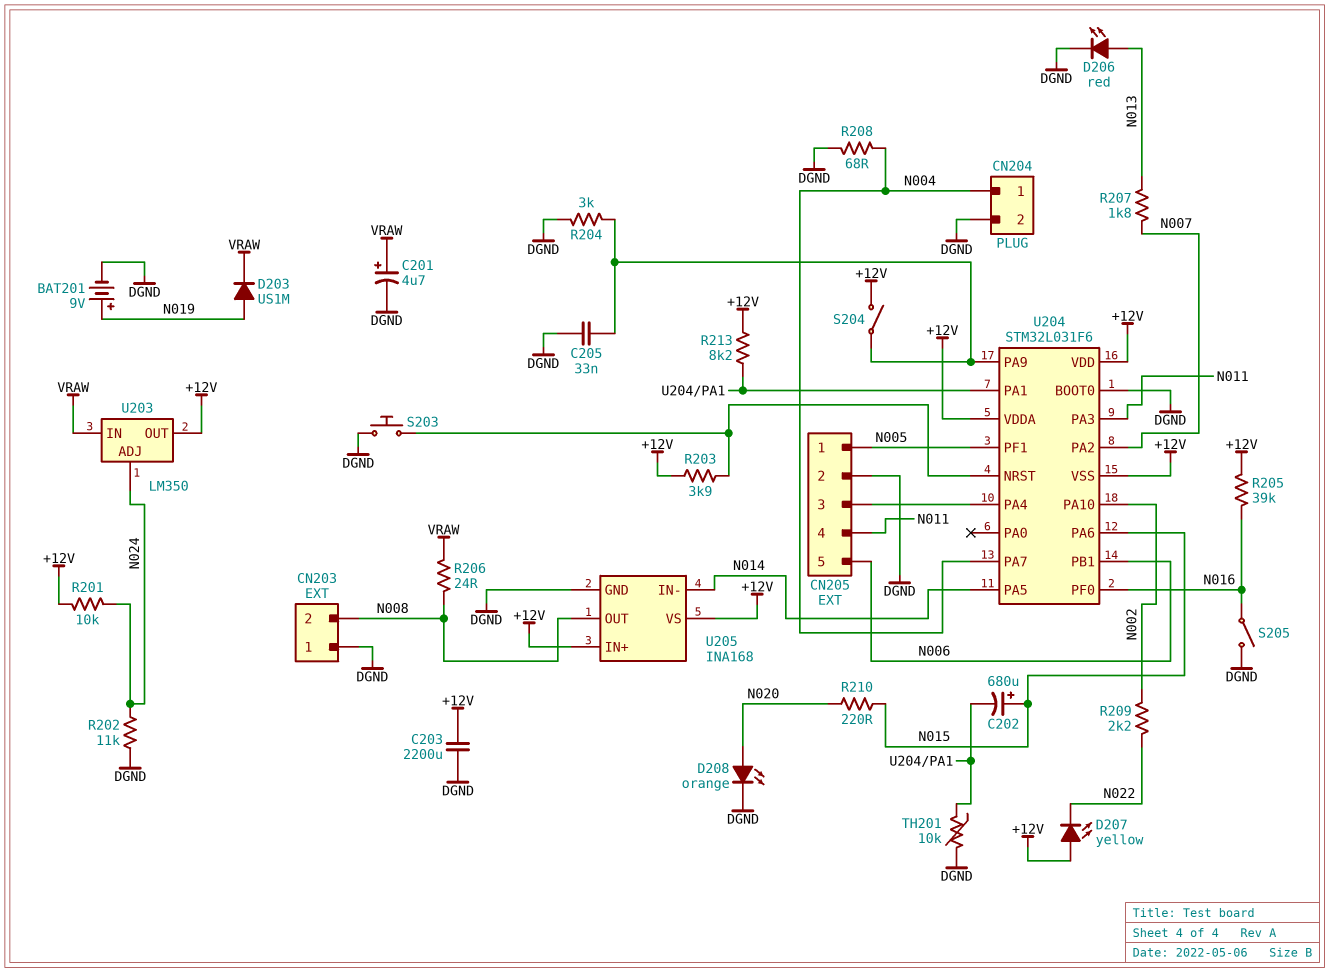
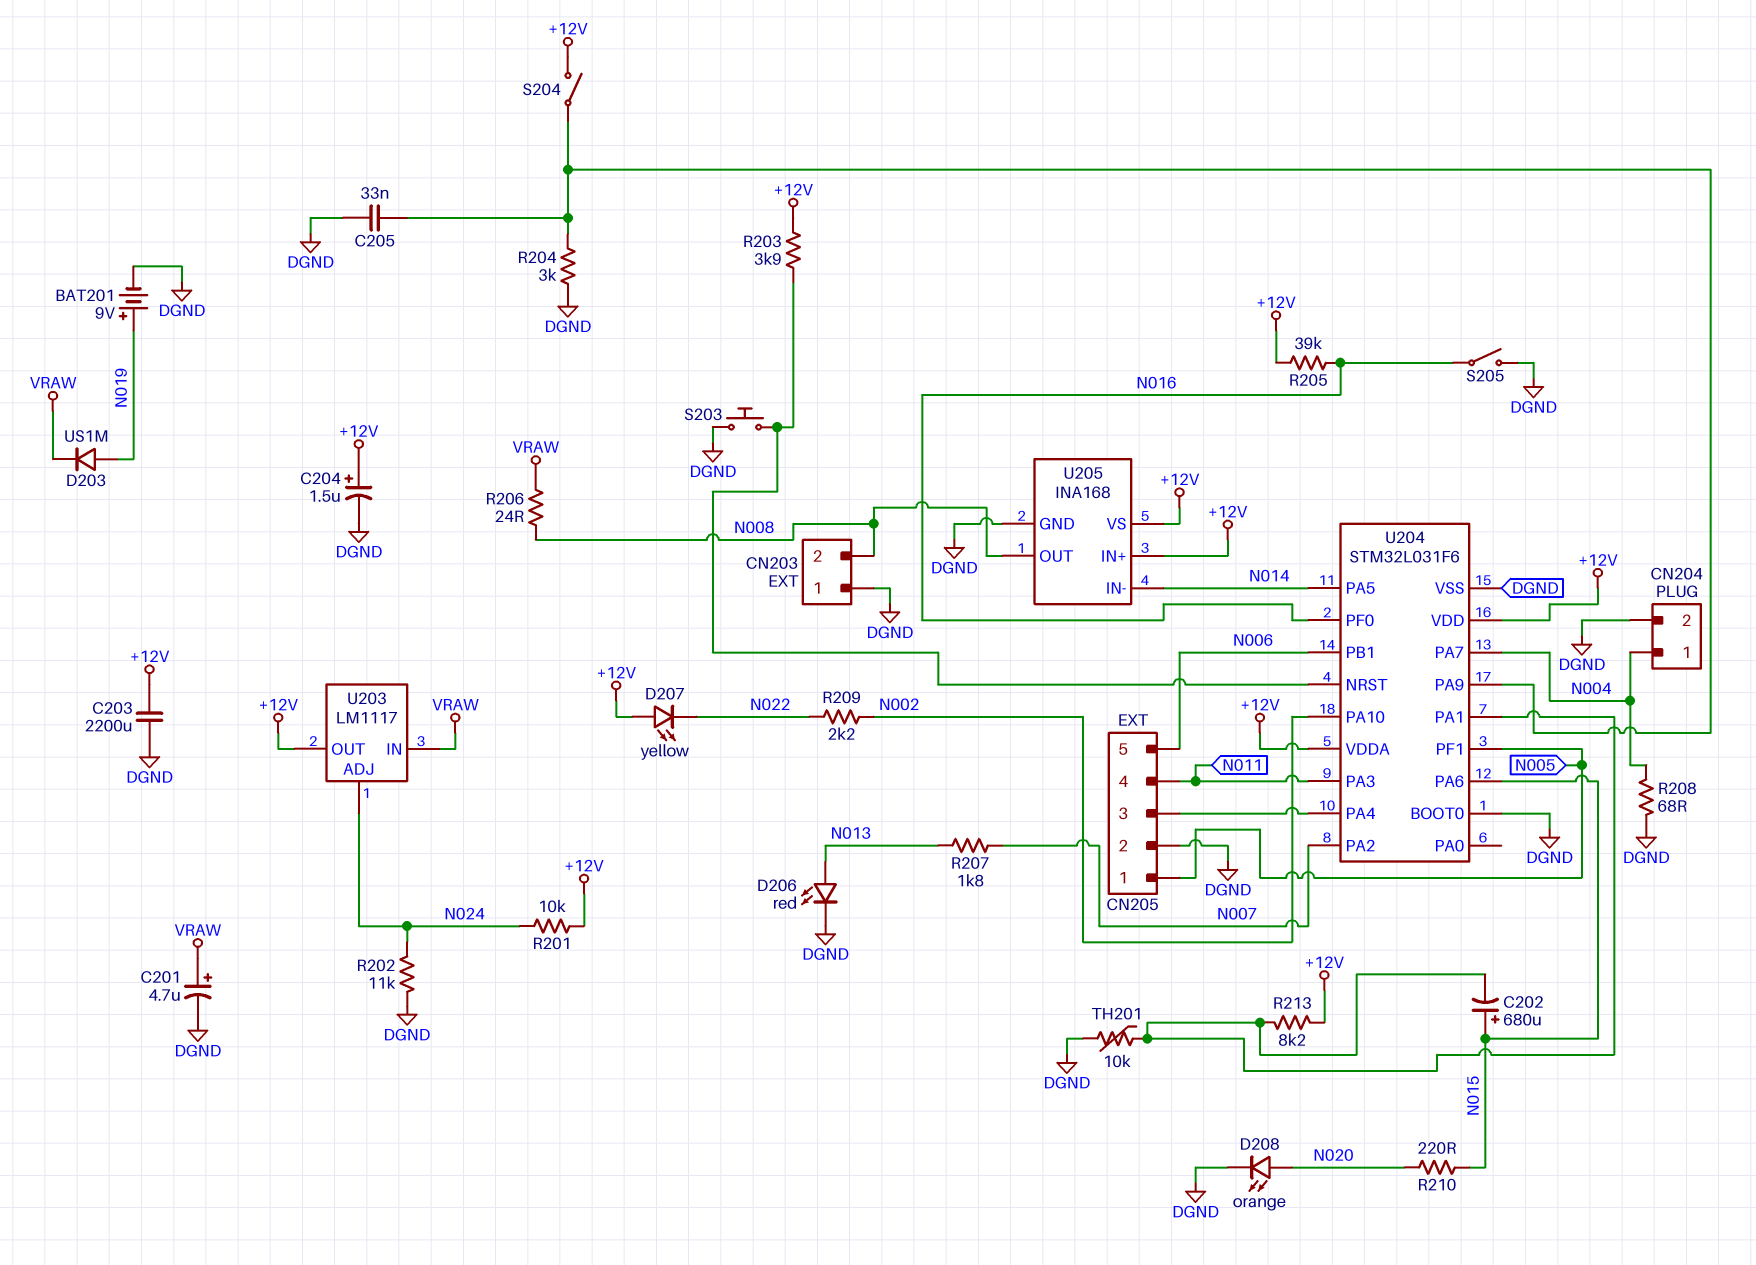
C204: none -> 1.5uF (plus +12V, minus DGND)
U203: LM350 -> LM1117
U204 pin VSS: +12V -> DGND

